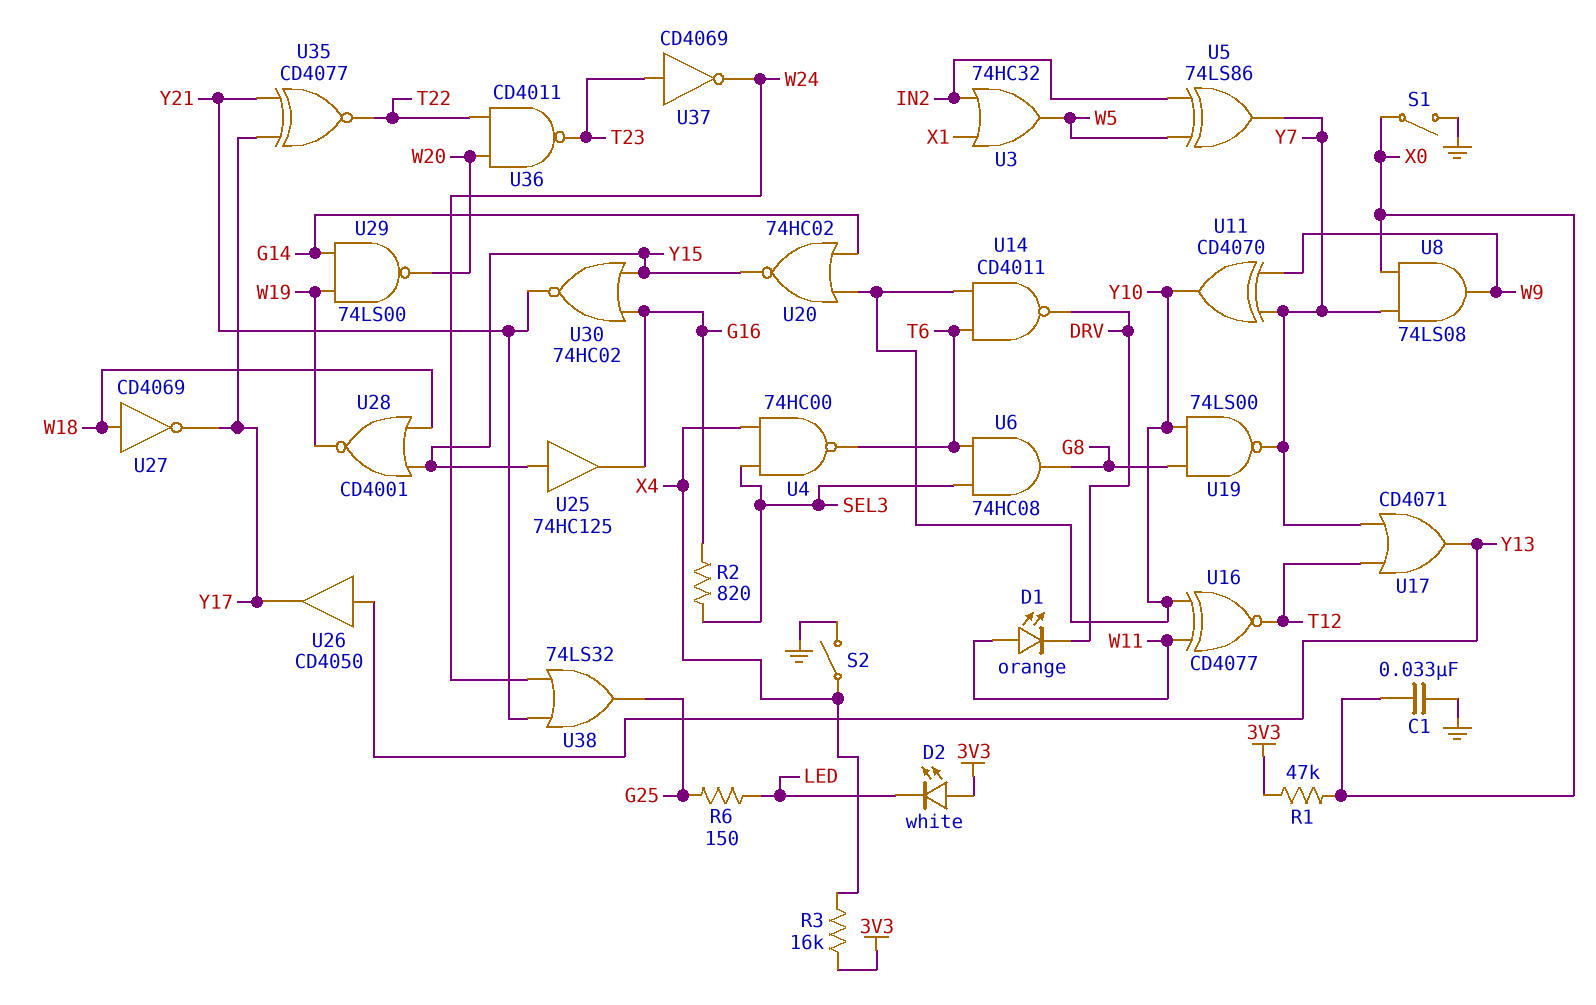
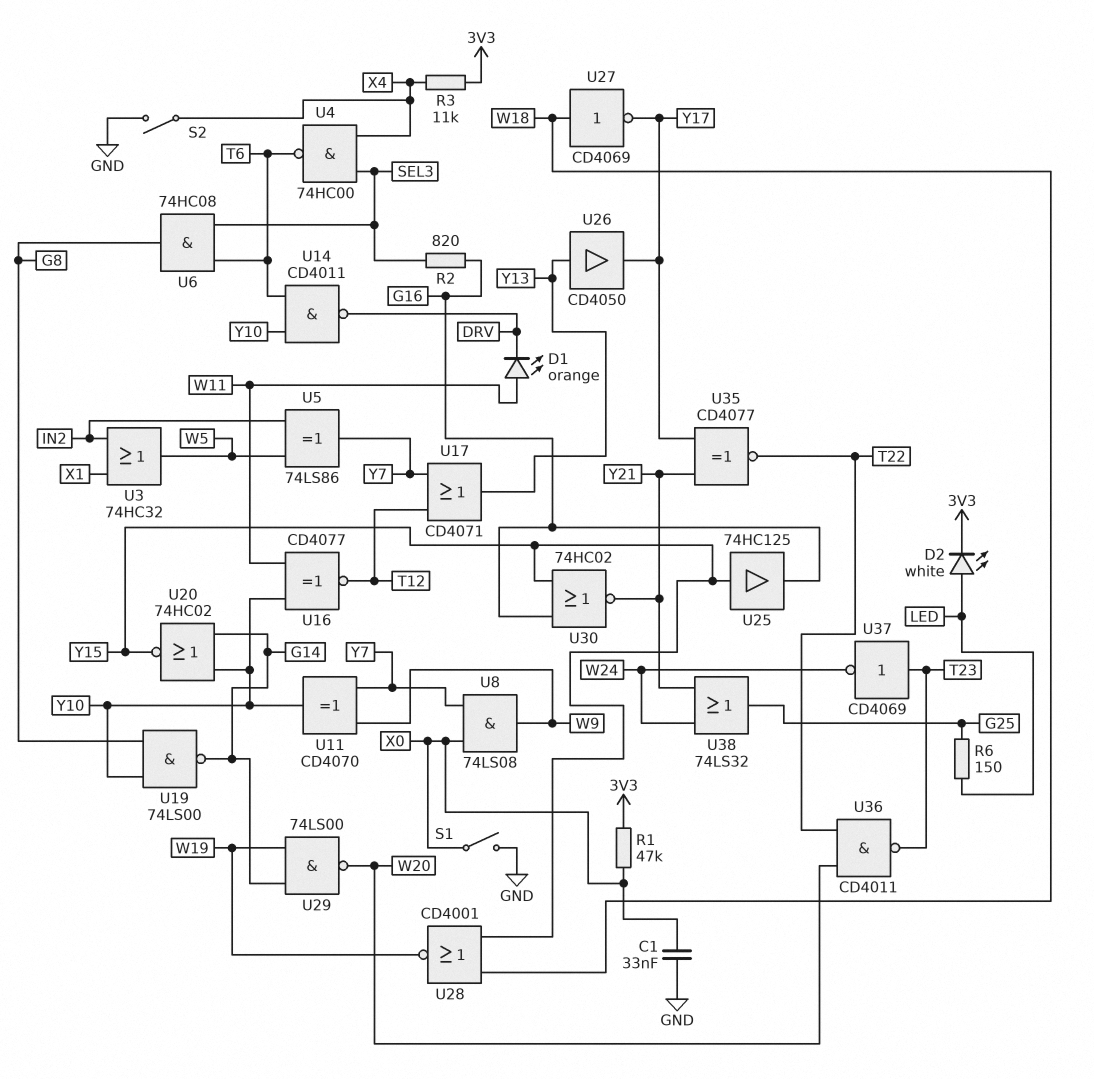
D2: LED white (A 3V3, K LED) -> LED white (A LED, K 3V3)
R3: 16k (3V3, X4) -> 11k (3V3, X4)
U19: NAND 74LS00 (in G8, in Y10, out Y7) -> NAND 74LS00 (in G8, in Y10, out G14)

